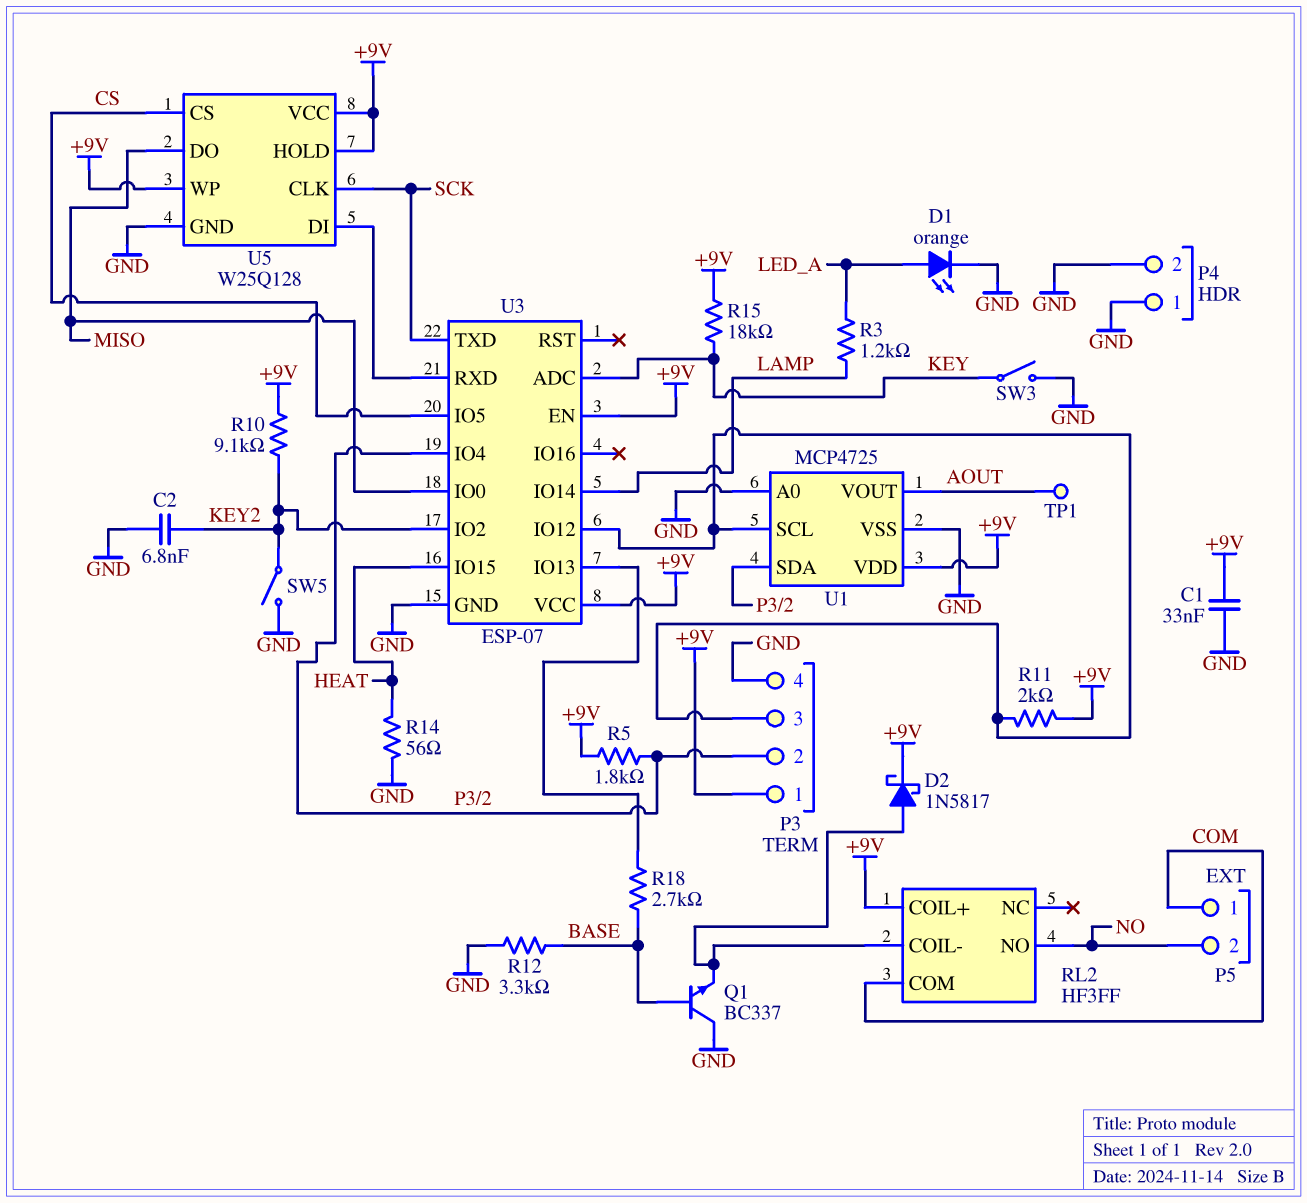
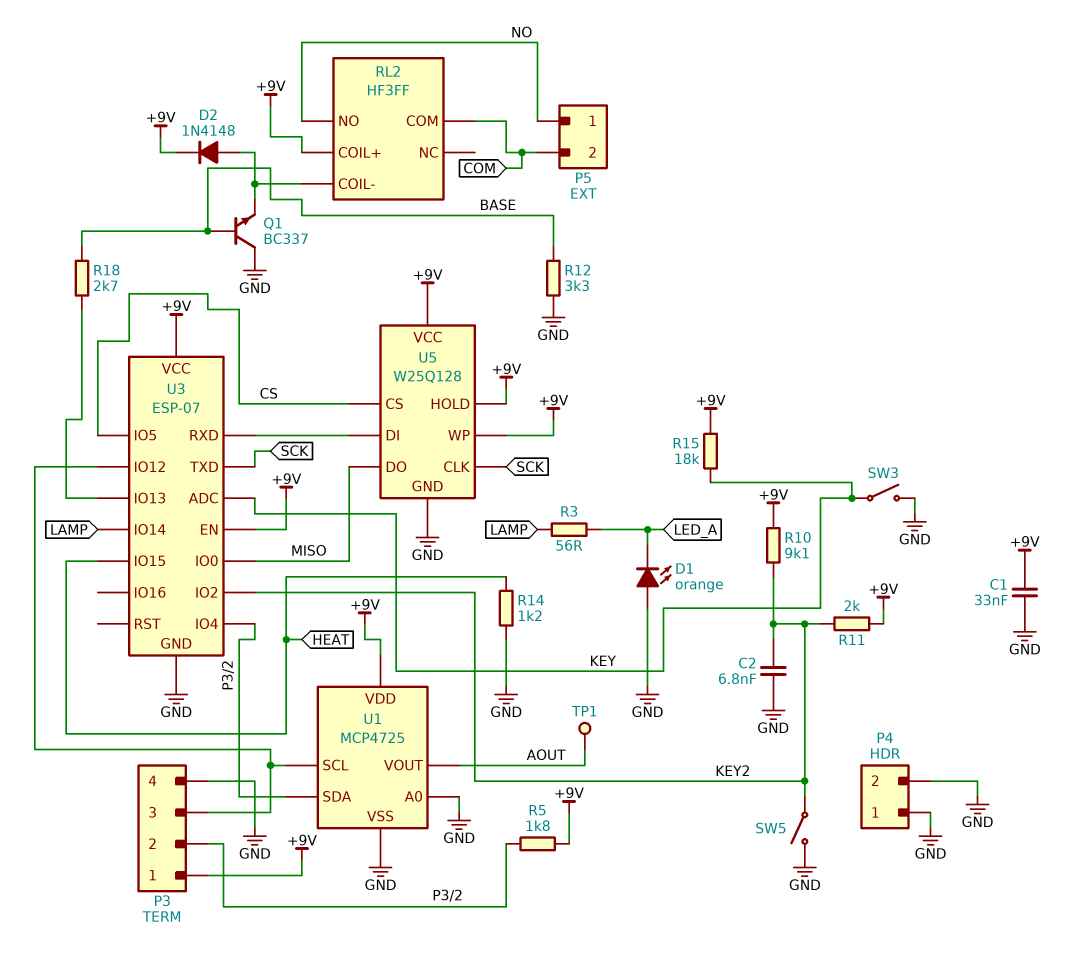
D1: LED orange (A LED_A, K GND) -> LED orange (A GND, K LED_A)
D2: schottky 1N5817 (A RL2/COIL-, K +9V) -> diode 1N4148 (A RL2/COIL-, K +9V)
P5 pin 1: COM -> NO
P5 pin 2: NO -> COM
R3: 1.2k (LAMP, LED_A) -> 56 (LAMP, LED_A)
R11: 2k (+9V, P3/3) -> 2k (+9V, KEY2)
R14: 56 (GND, HEAT) -> 1.2k (GND, HEAT)

